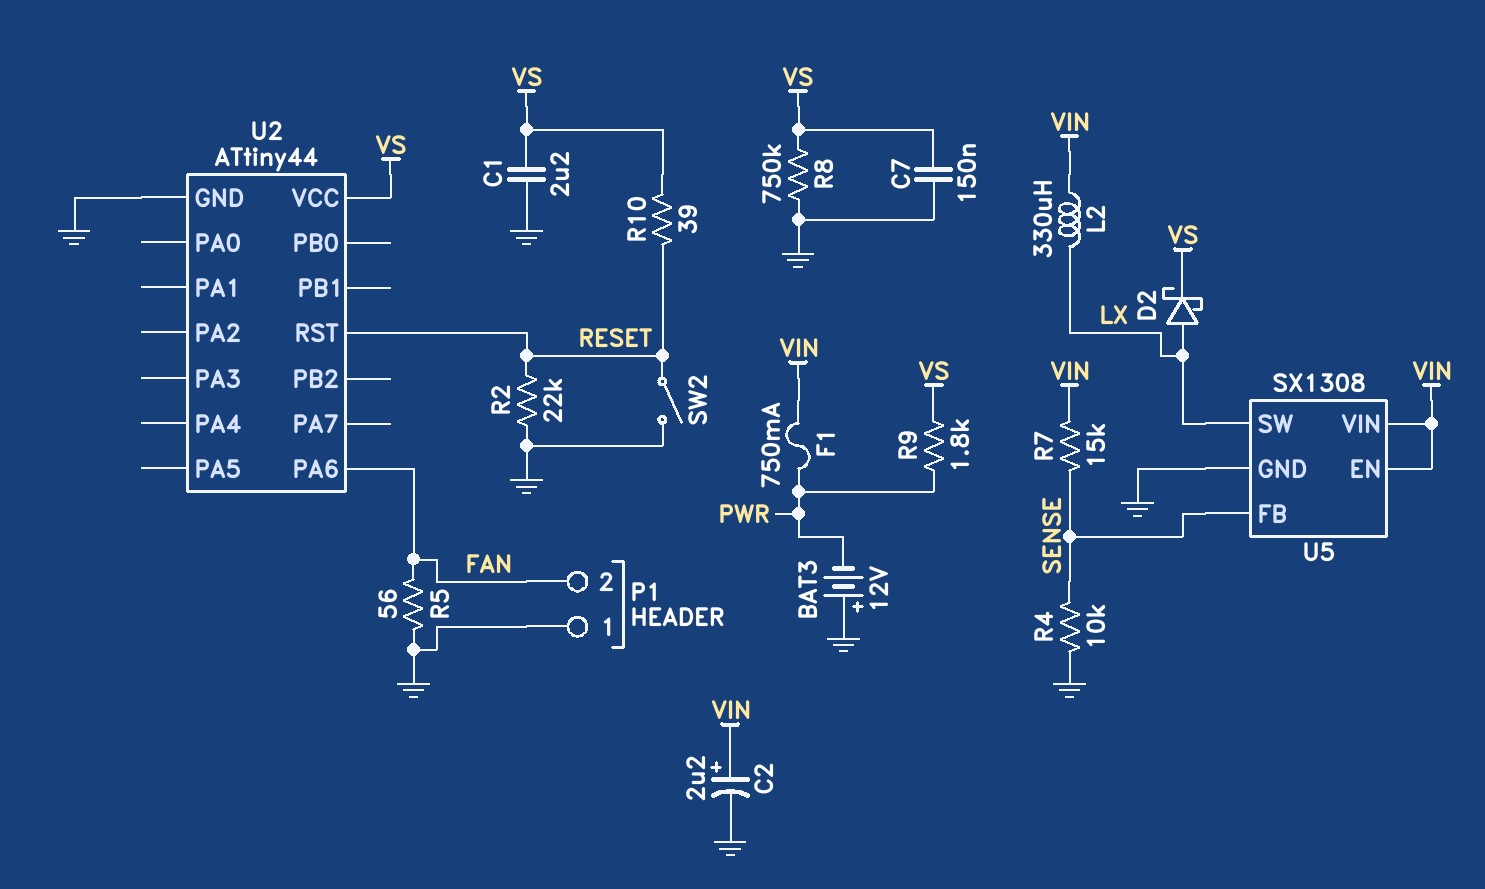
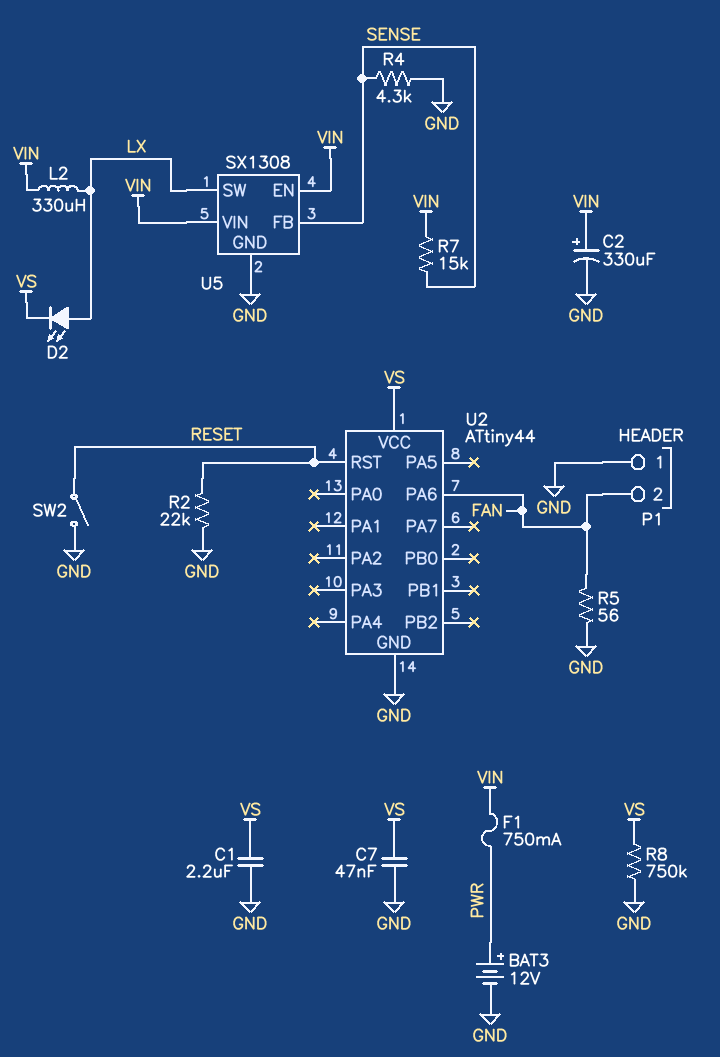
BAT3: 12V (plus GND, minus PWR) -> 12V (plus PWR, minus GND)
C2: 2.2uF (plus VIN, minus GND) -> 330uF (plus VIN, minus GND)
C7: 150nF (GND, VS) -> 47nF (GND, VS)
D2: schottky (A LX, K VS) -> LED (A LX, K VS)
R4: 10k (GND, SENSE) -> 4.3k (GND, SENSE)
R9: 1.8k (PWR, VS) -> none
R10: 39 (RESET, VS) -> none

